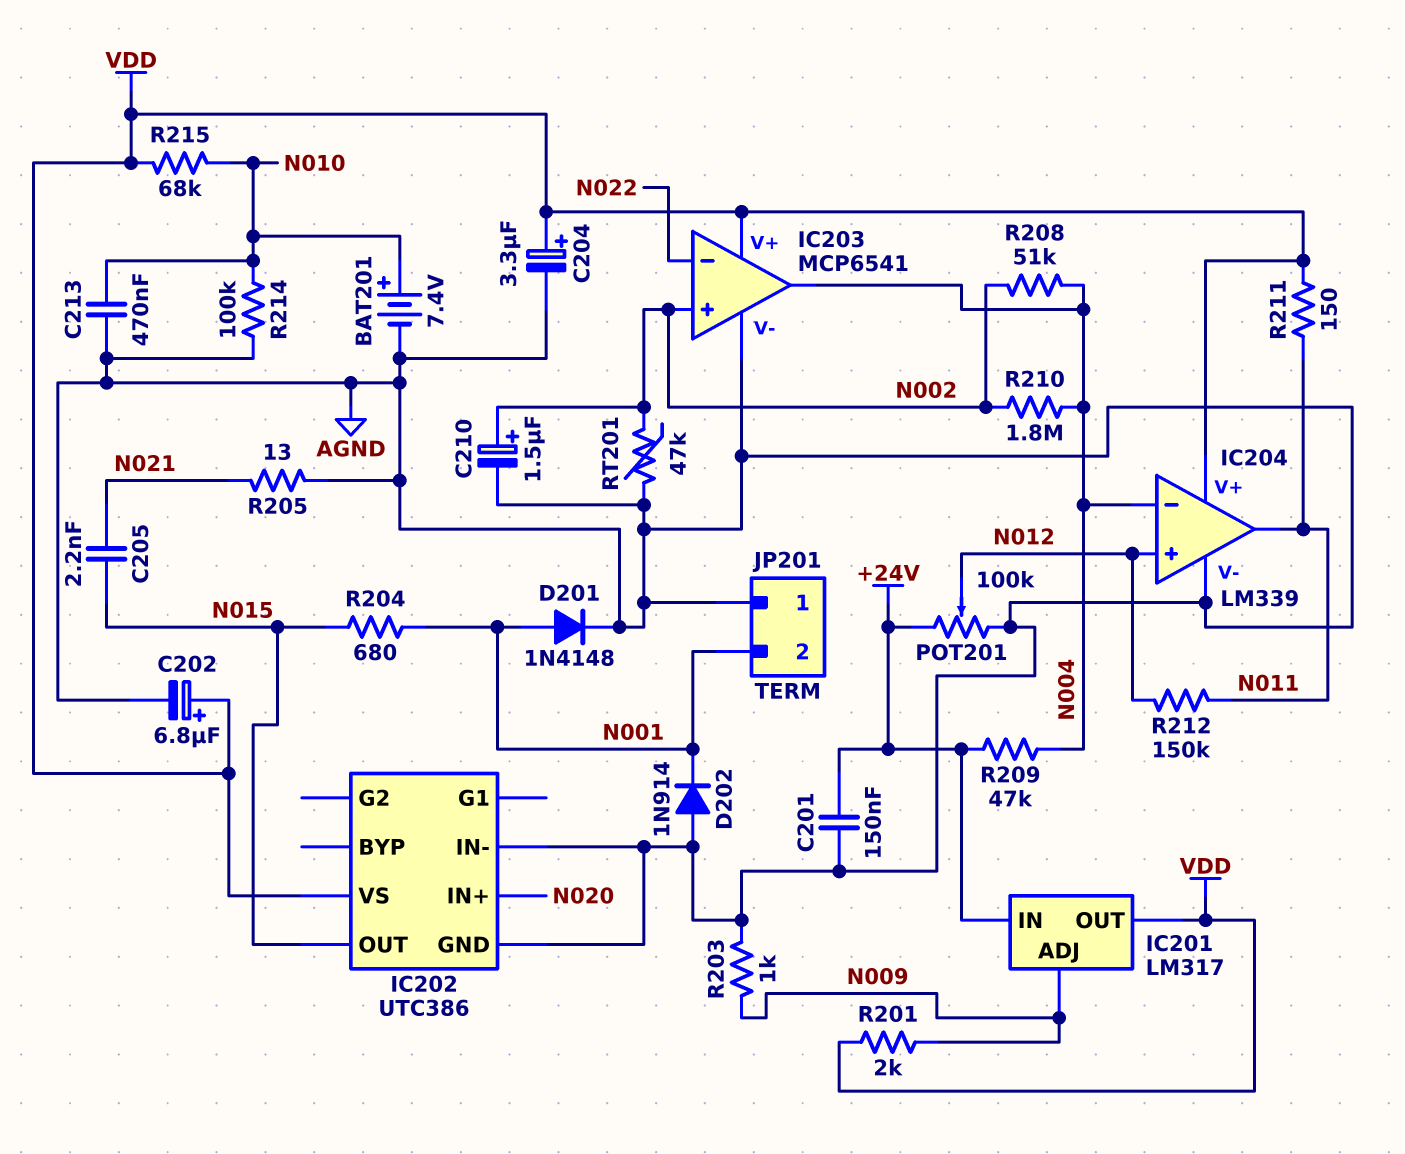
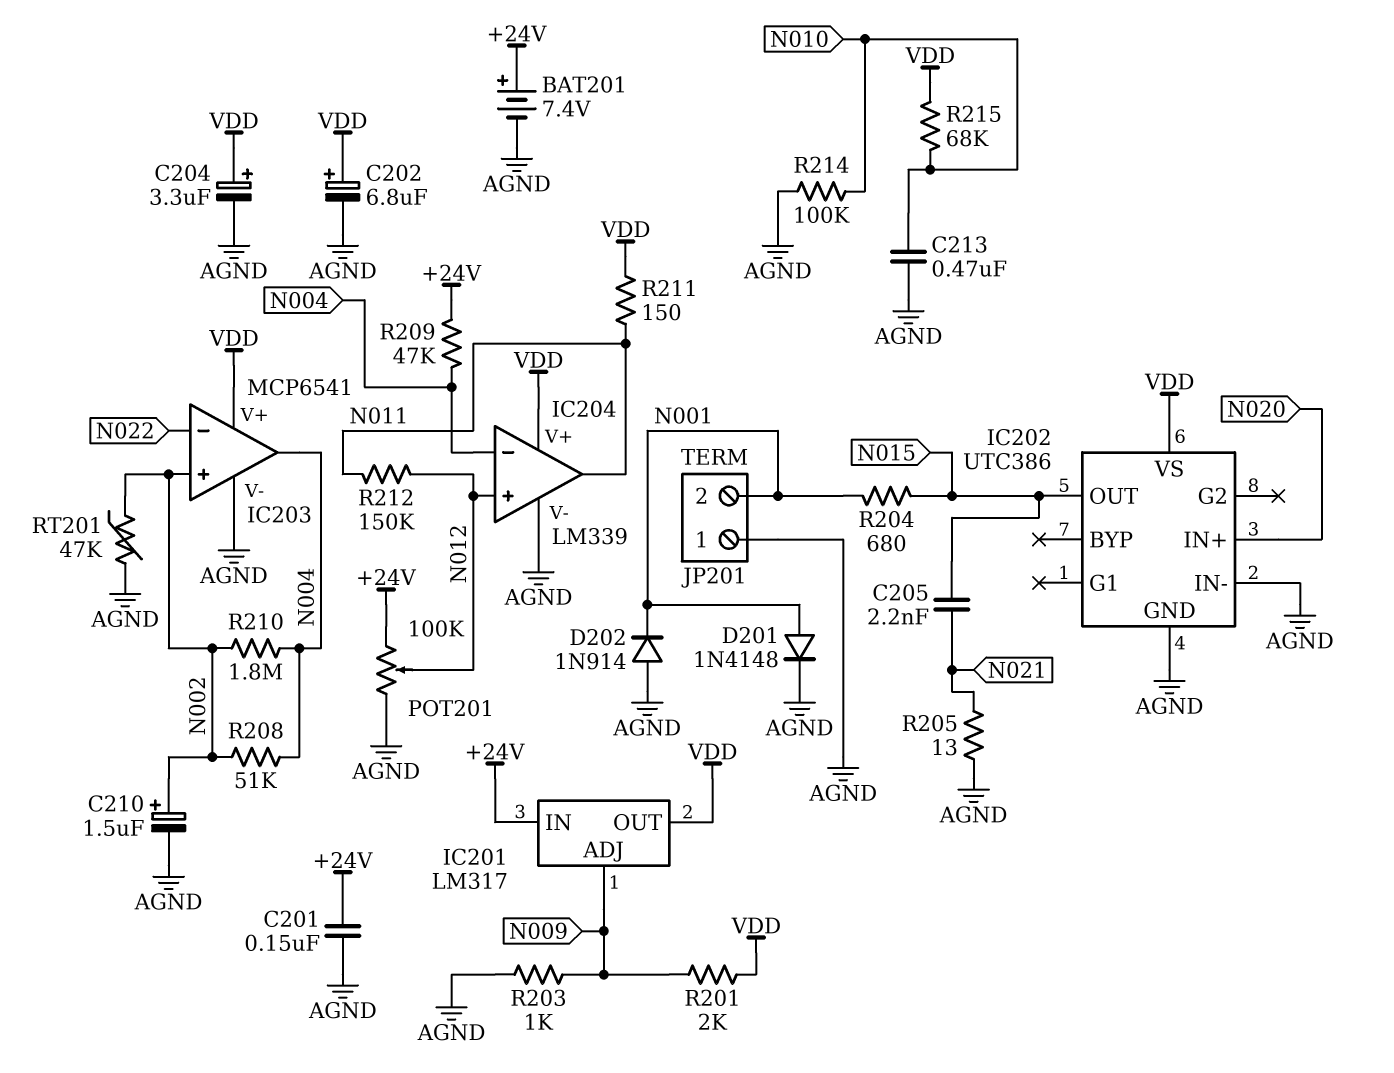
BAT201: 7.4V (plus N010, minus AGND) -> 7.4V (plus +24V, minus AGND)

